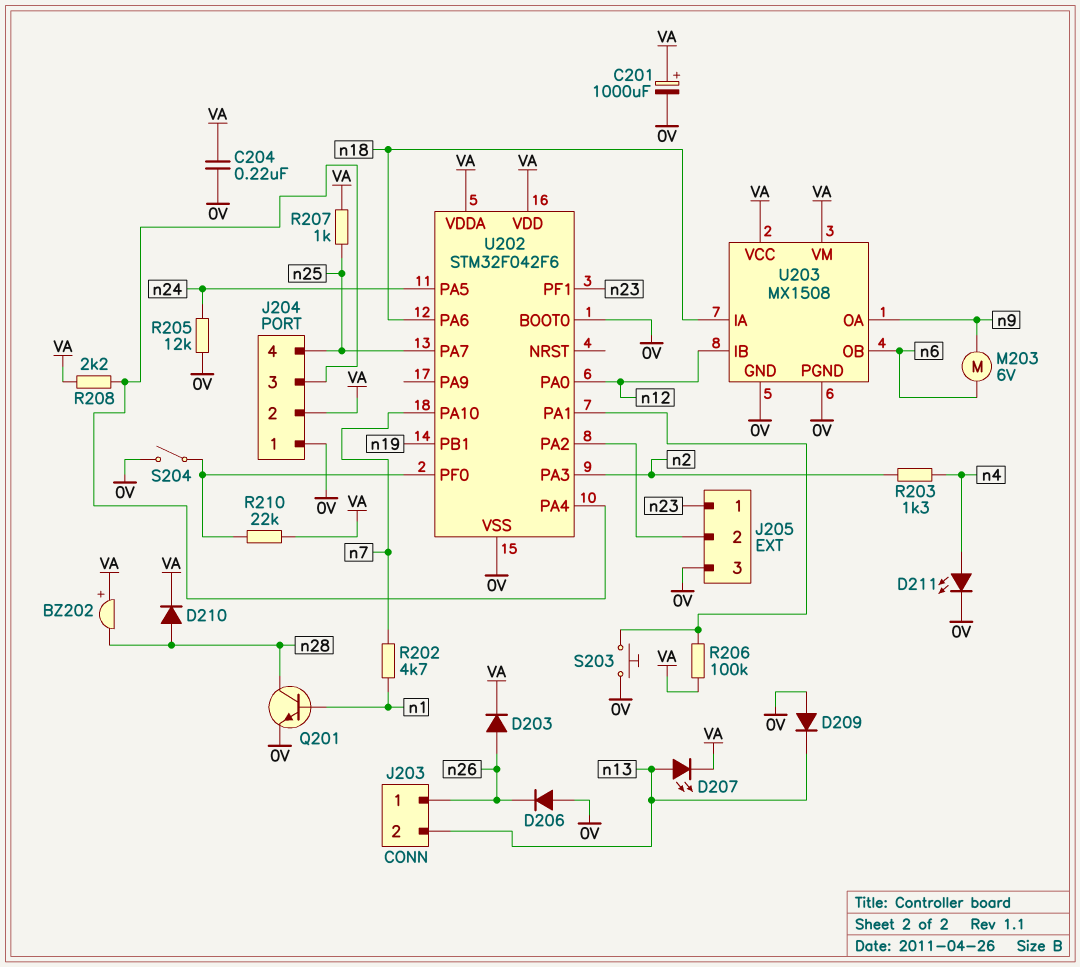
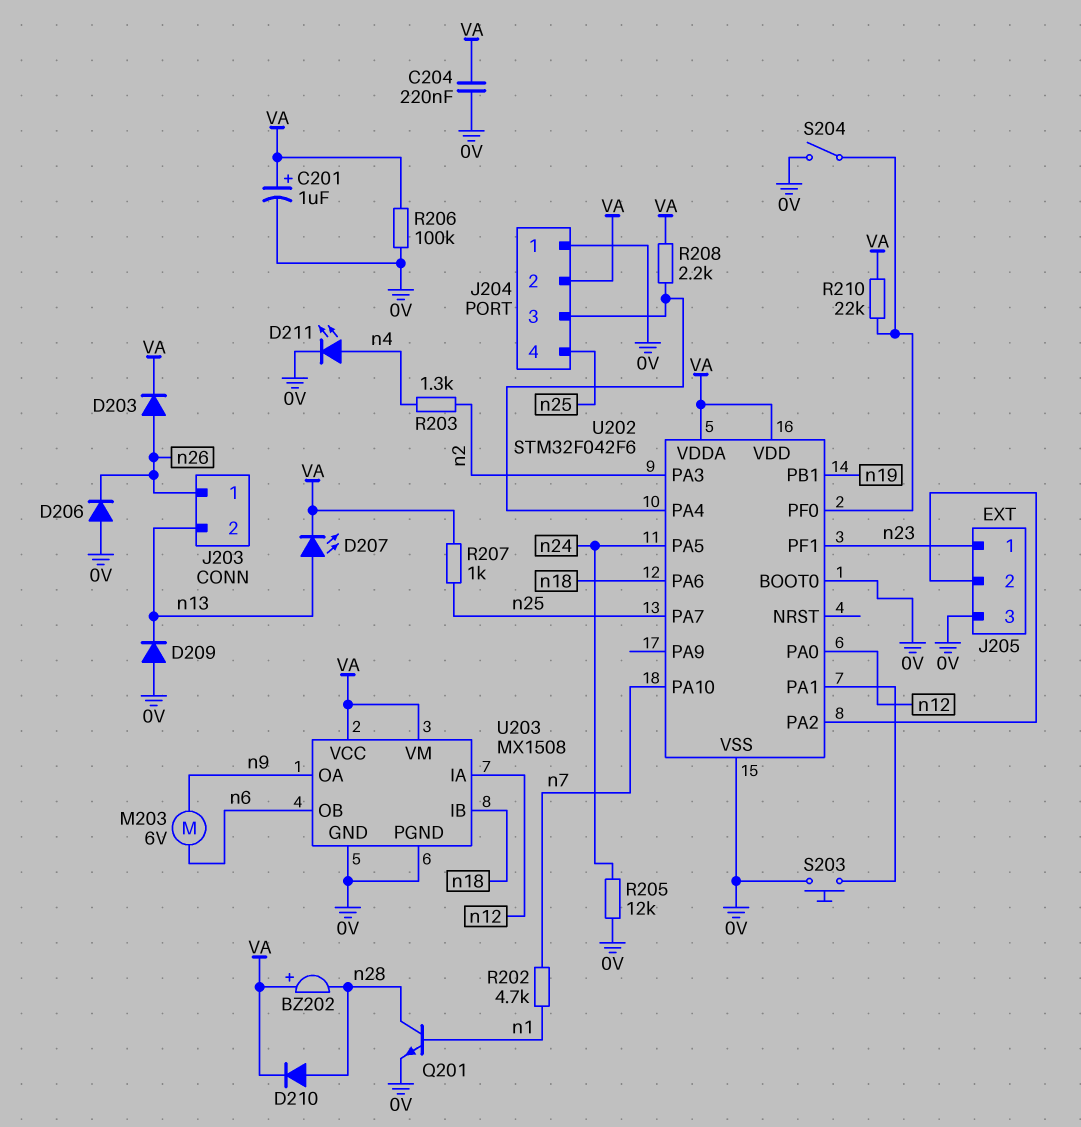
C201: 1000uF (plus VA, minus 0V) -> 1uF (plus VA, minus 0V)
R206: 100k (U202/PA1, VA) -> 100k (0V, VA)
U203 pin IA: n18 -> n12
U203 pin IB: n12 -> n18

